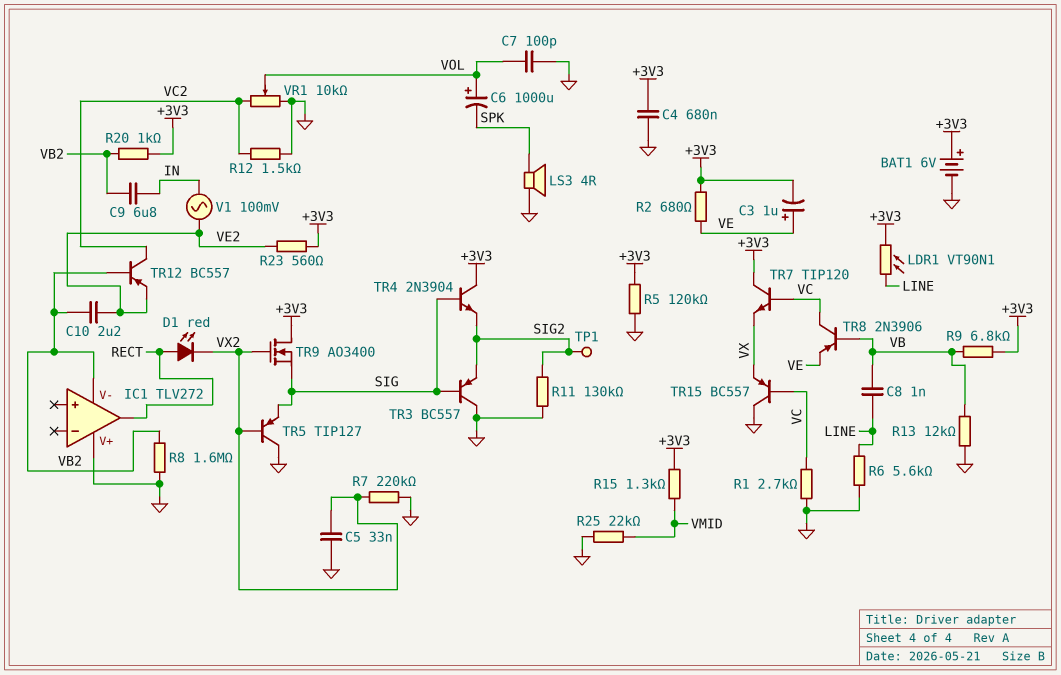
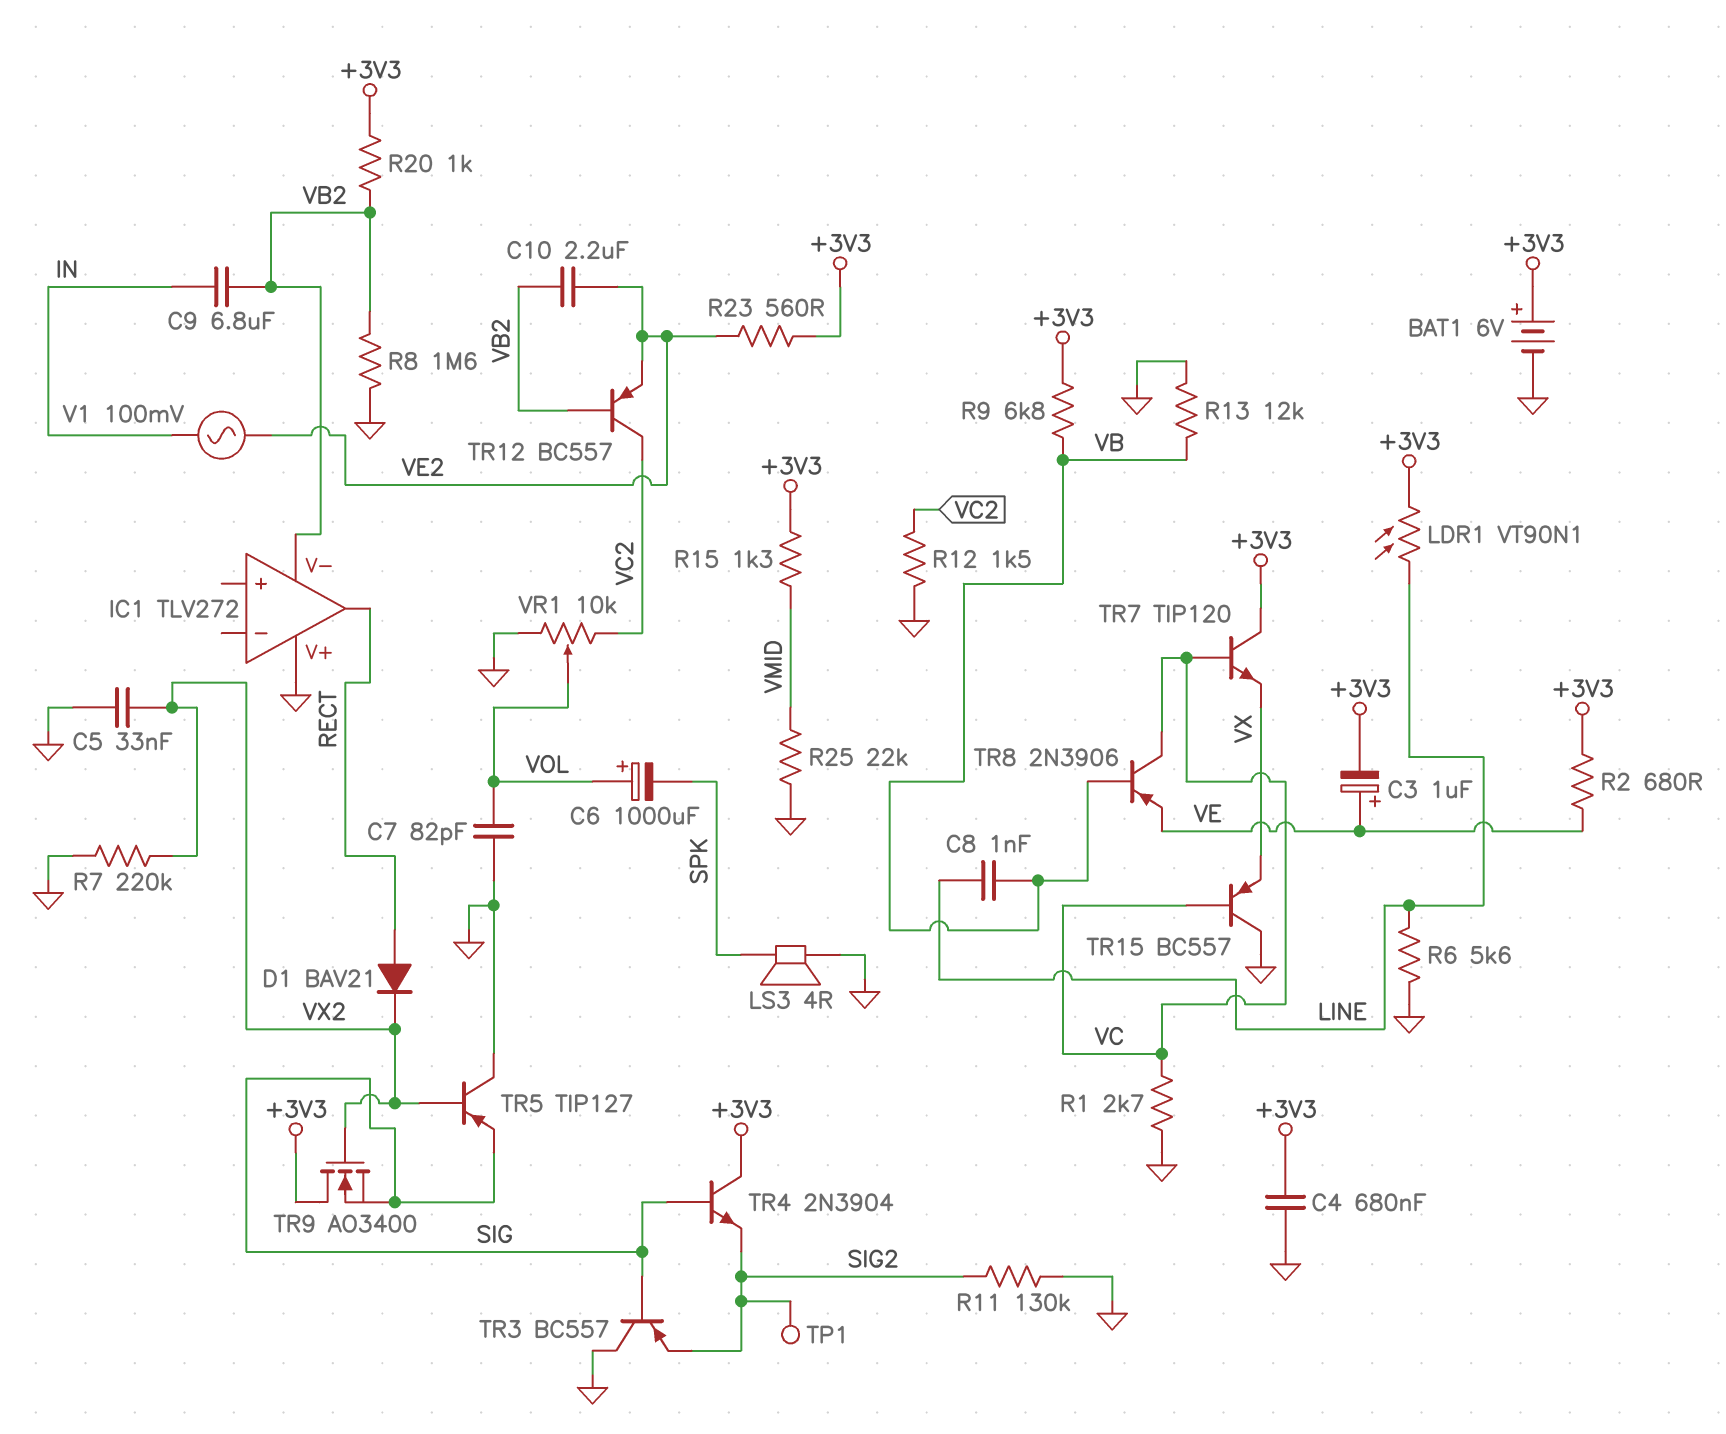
C7: 100pF (GND, VOL) -> 82pF (GND, VOL)
D1: LED red (A RECT, K VX2) -> diode BAV21 (A RECT, K VX2)
R5: 120k (+3V3, GND) -> none

